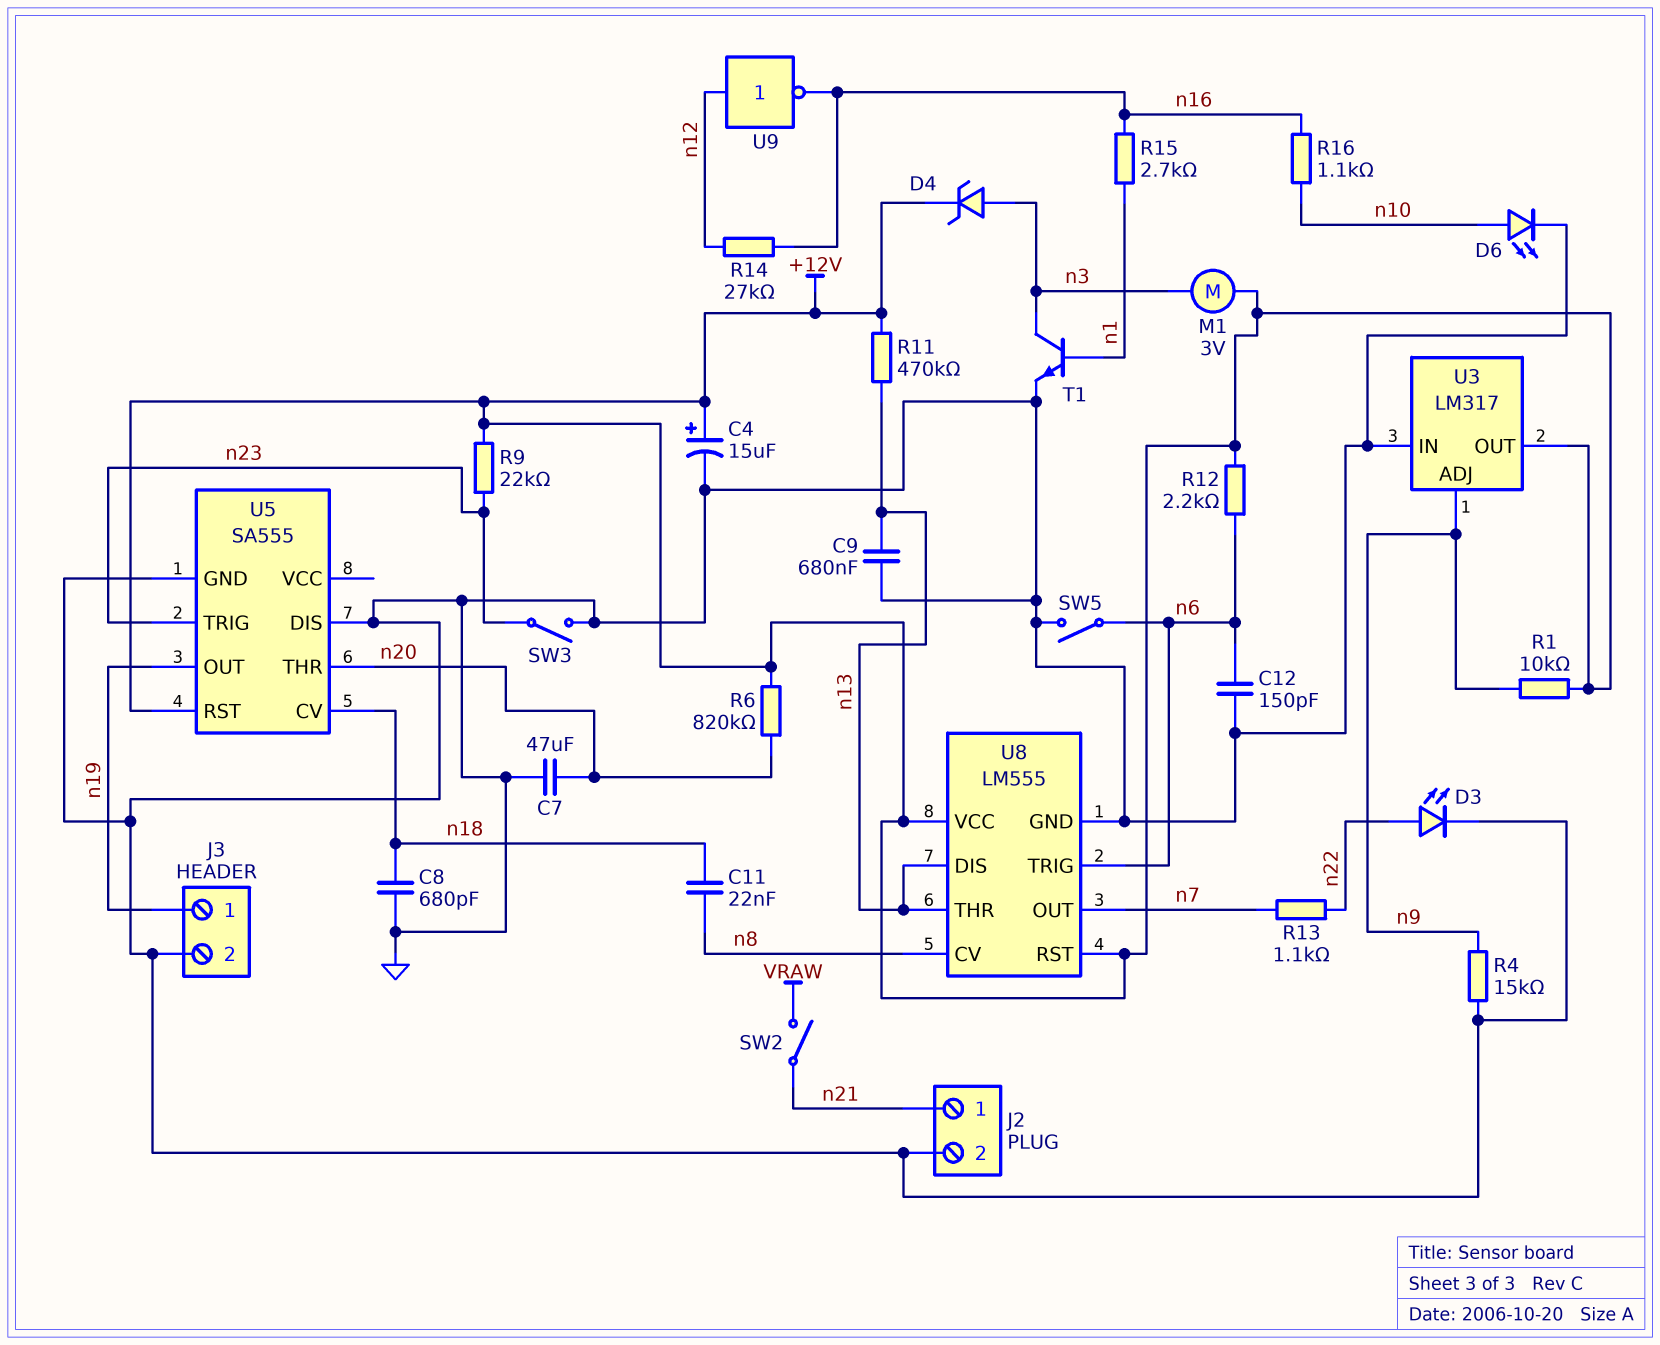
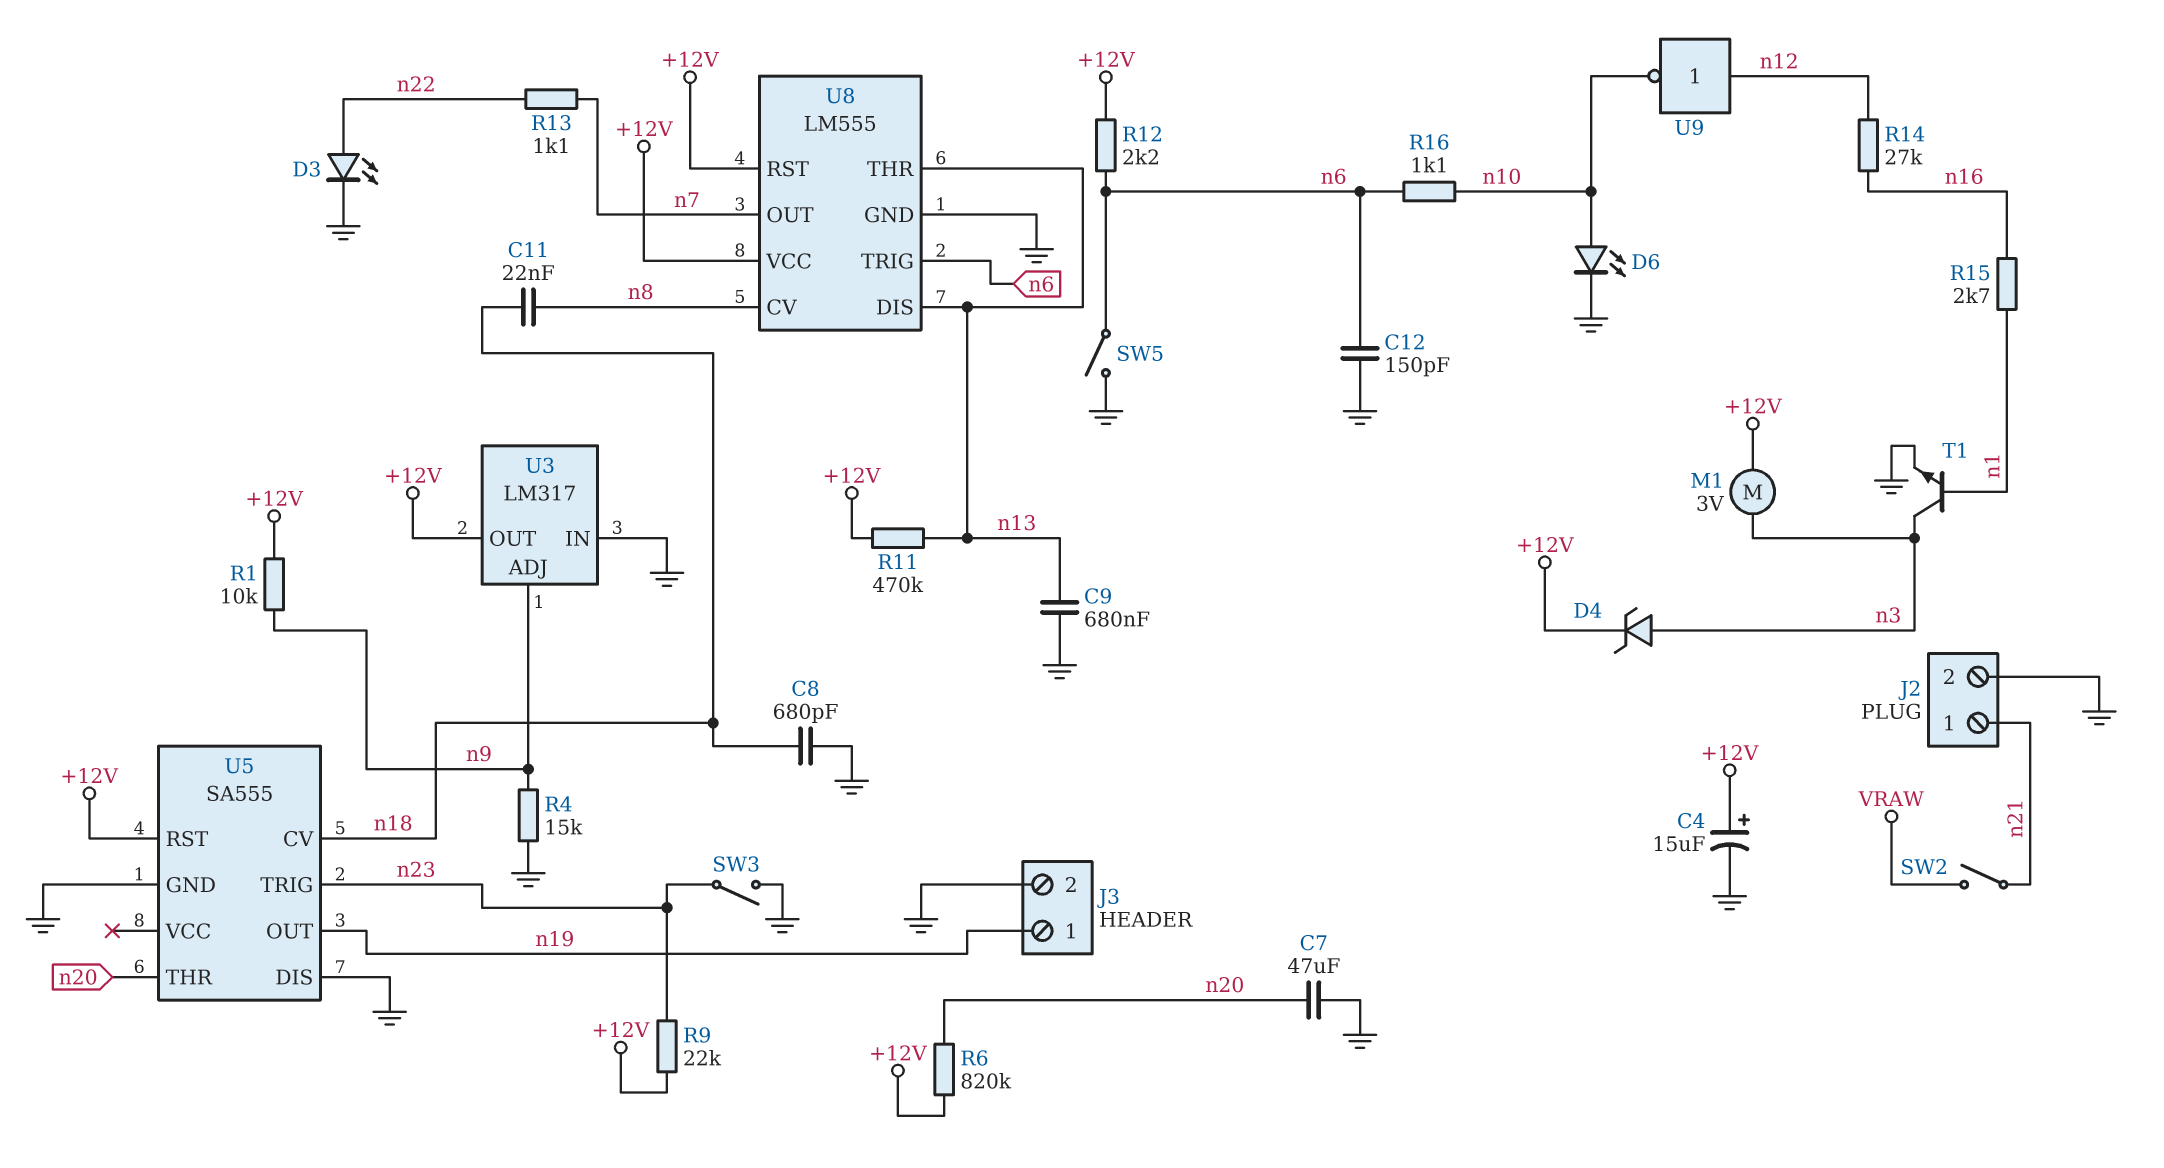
R16: 1.1k (n10, n16) -> 1.1k (n6, n10)
U9: NOT (in n12, out n16) -> NOT (in n12, out n10)

